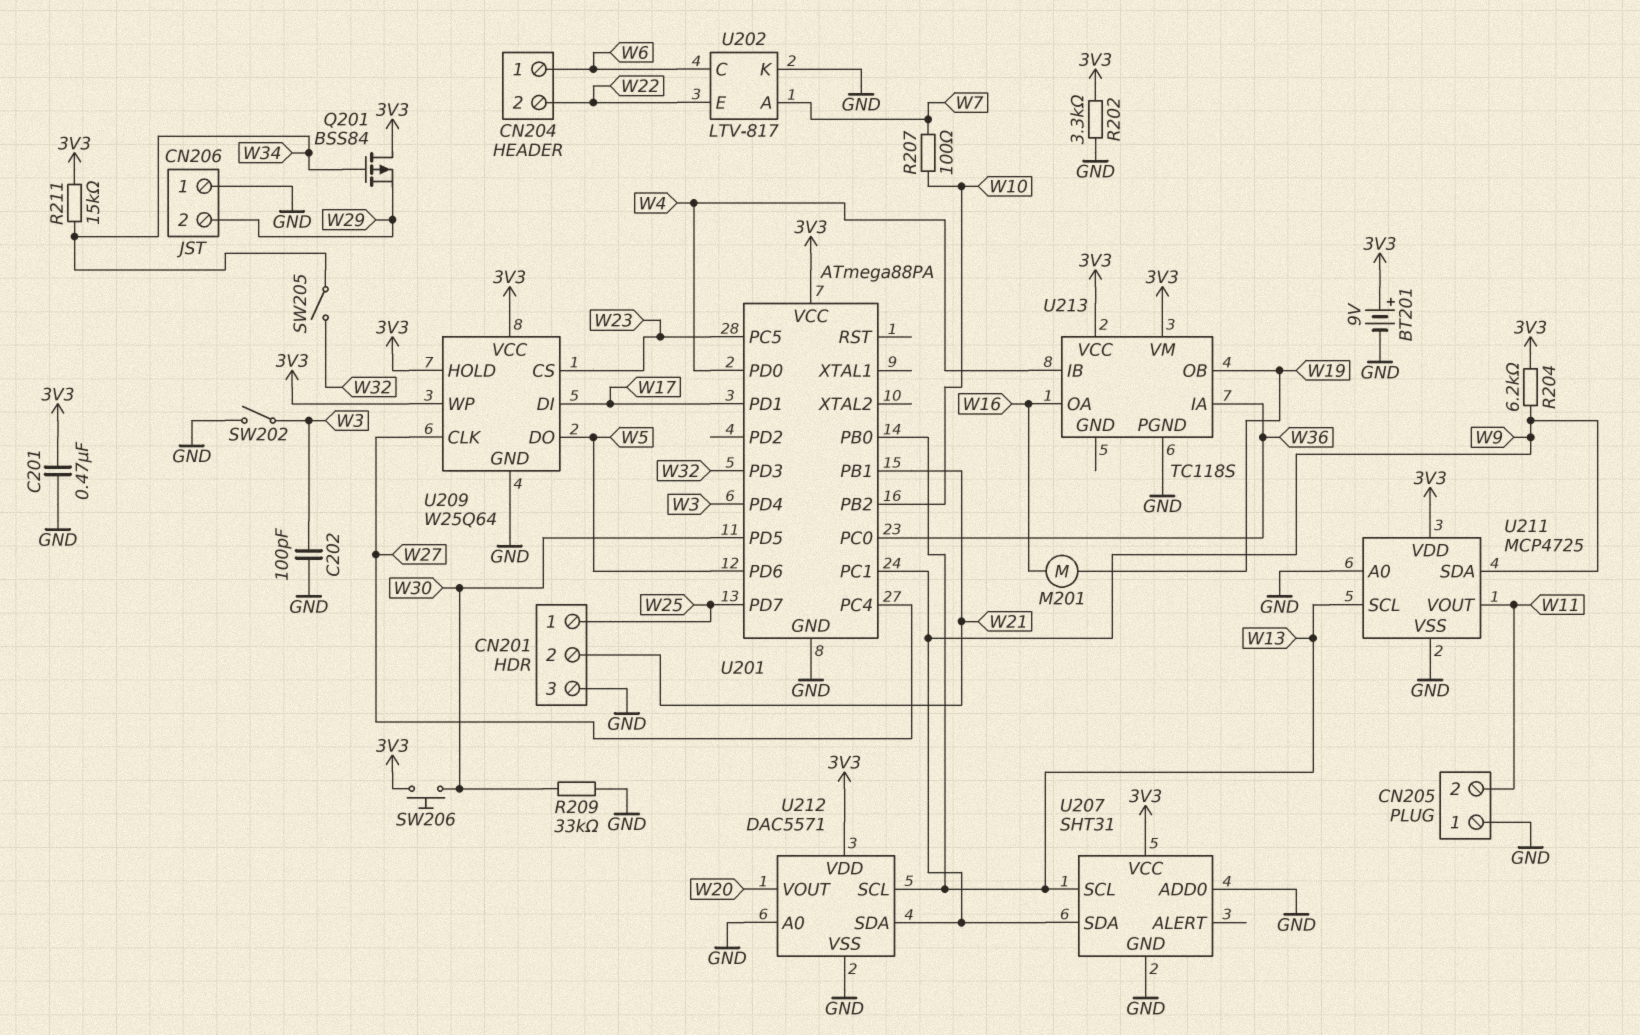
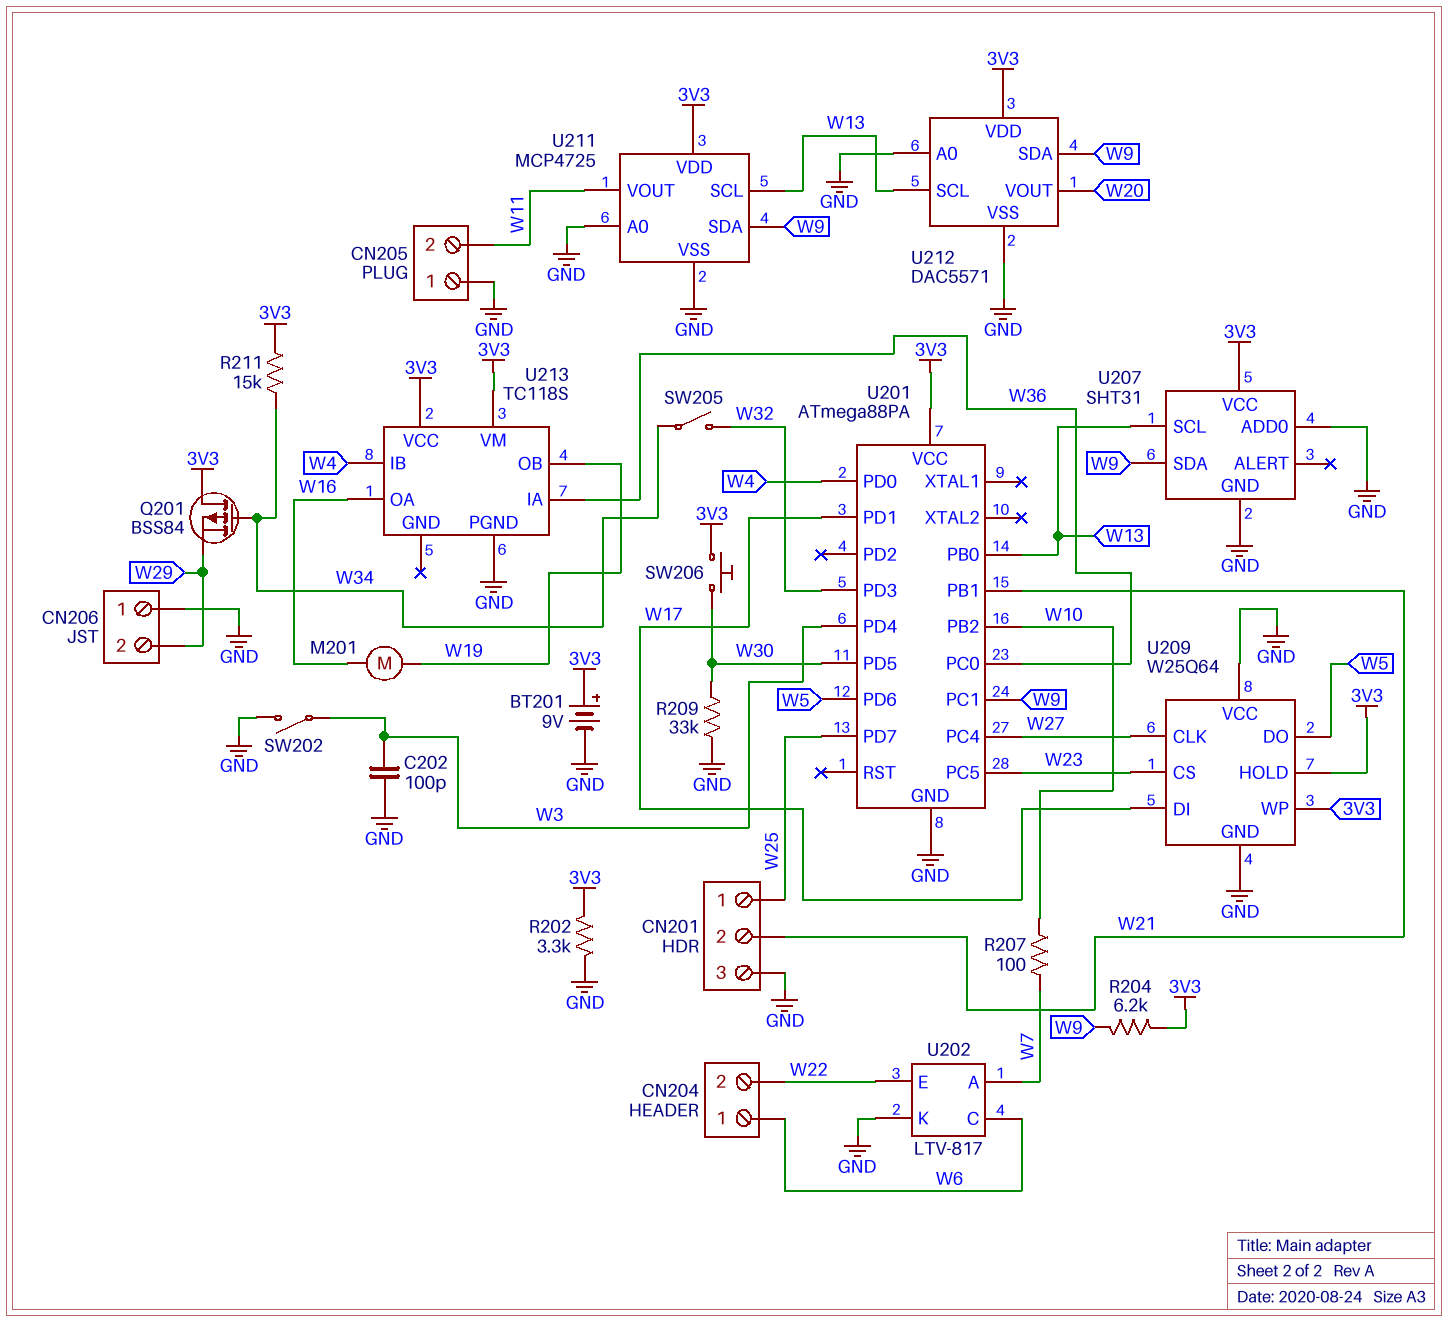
C201: 470nF (3V3, GND) -> none
U209 pin VCC: 3V3 -> GND

